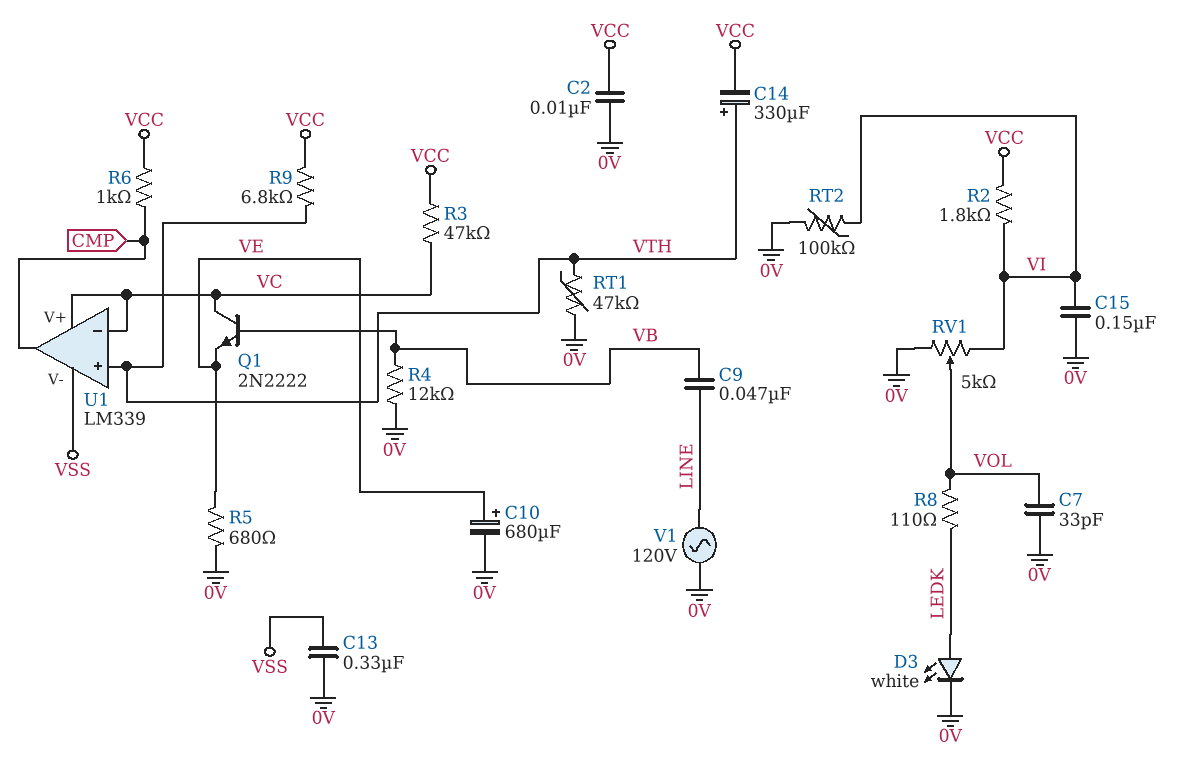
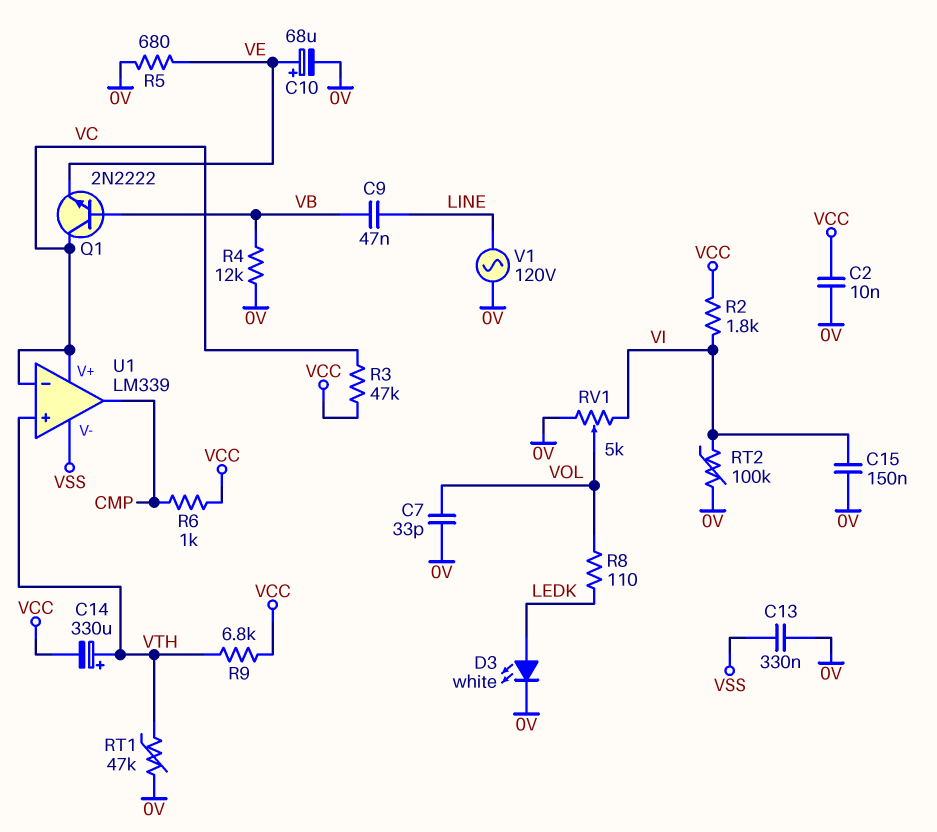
C10: 680uF (plus VE, minus 0V) -> 68uF (plus VE, minus 0V)

